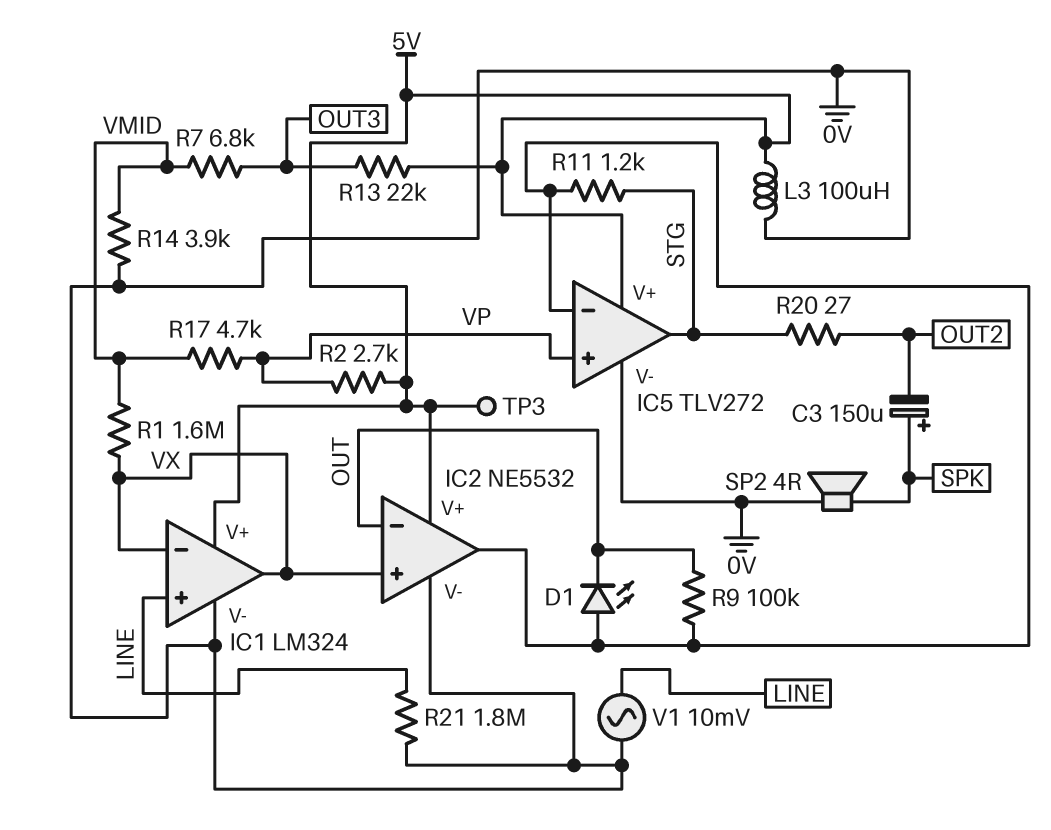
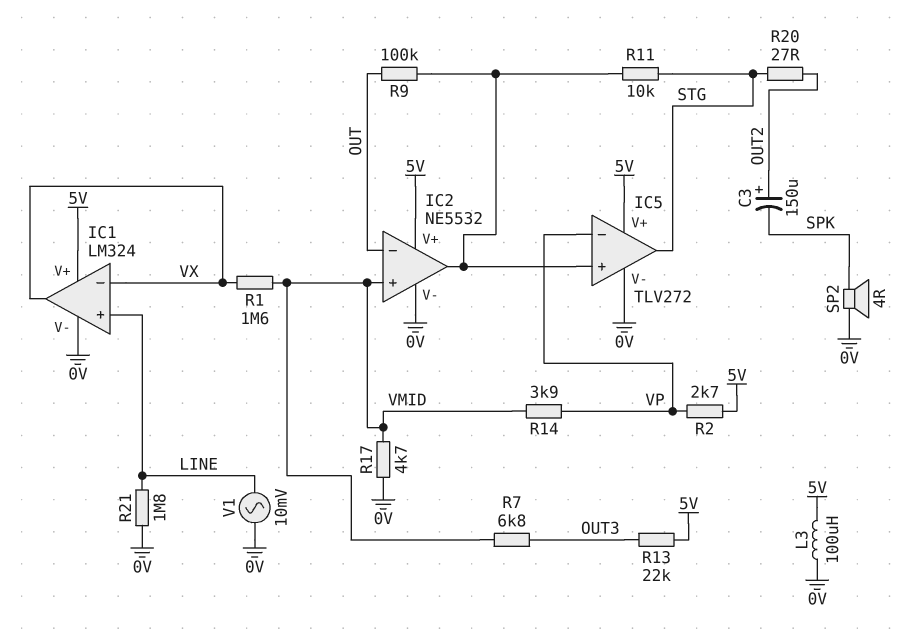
C3: 150uF (plus SPK, minus OUT2) -> 150uF (plus OUT2, minus SPK)
D1: LED (A IC2/out, K OUT) -> none
IC2 pin in+: VX -> VMID
IC5 pin in+: VP -> IC2/out
IC5 pin in-: IC2/out -> VP
R11: 1.2k (IC2/out, STG) -> 10k (IC2/out, STG)
R14: 3.9k (0V, VMID) -> 3.9k (VMID, VP)
R17: 4.7k (VMID, VP) -> 4.7k (0V, VMID)
TP3: test point (5V) -> none

